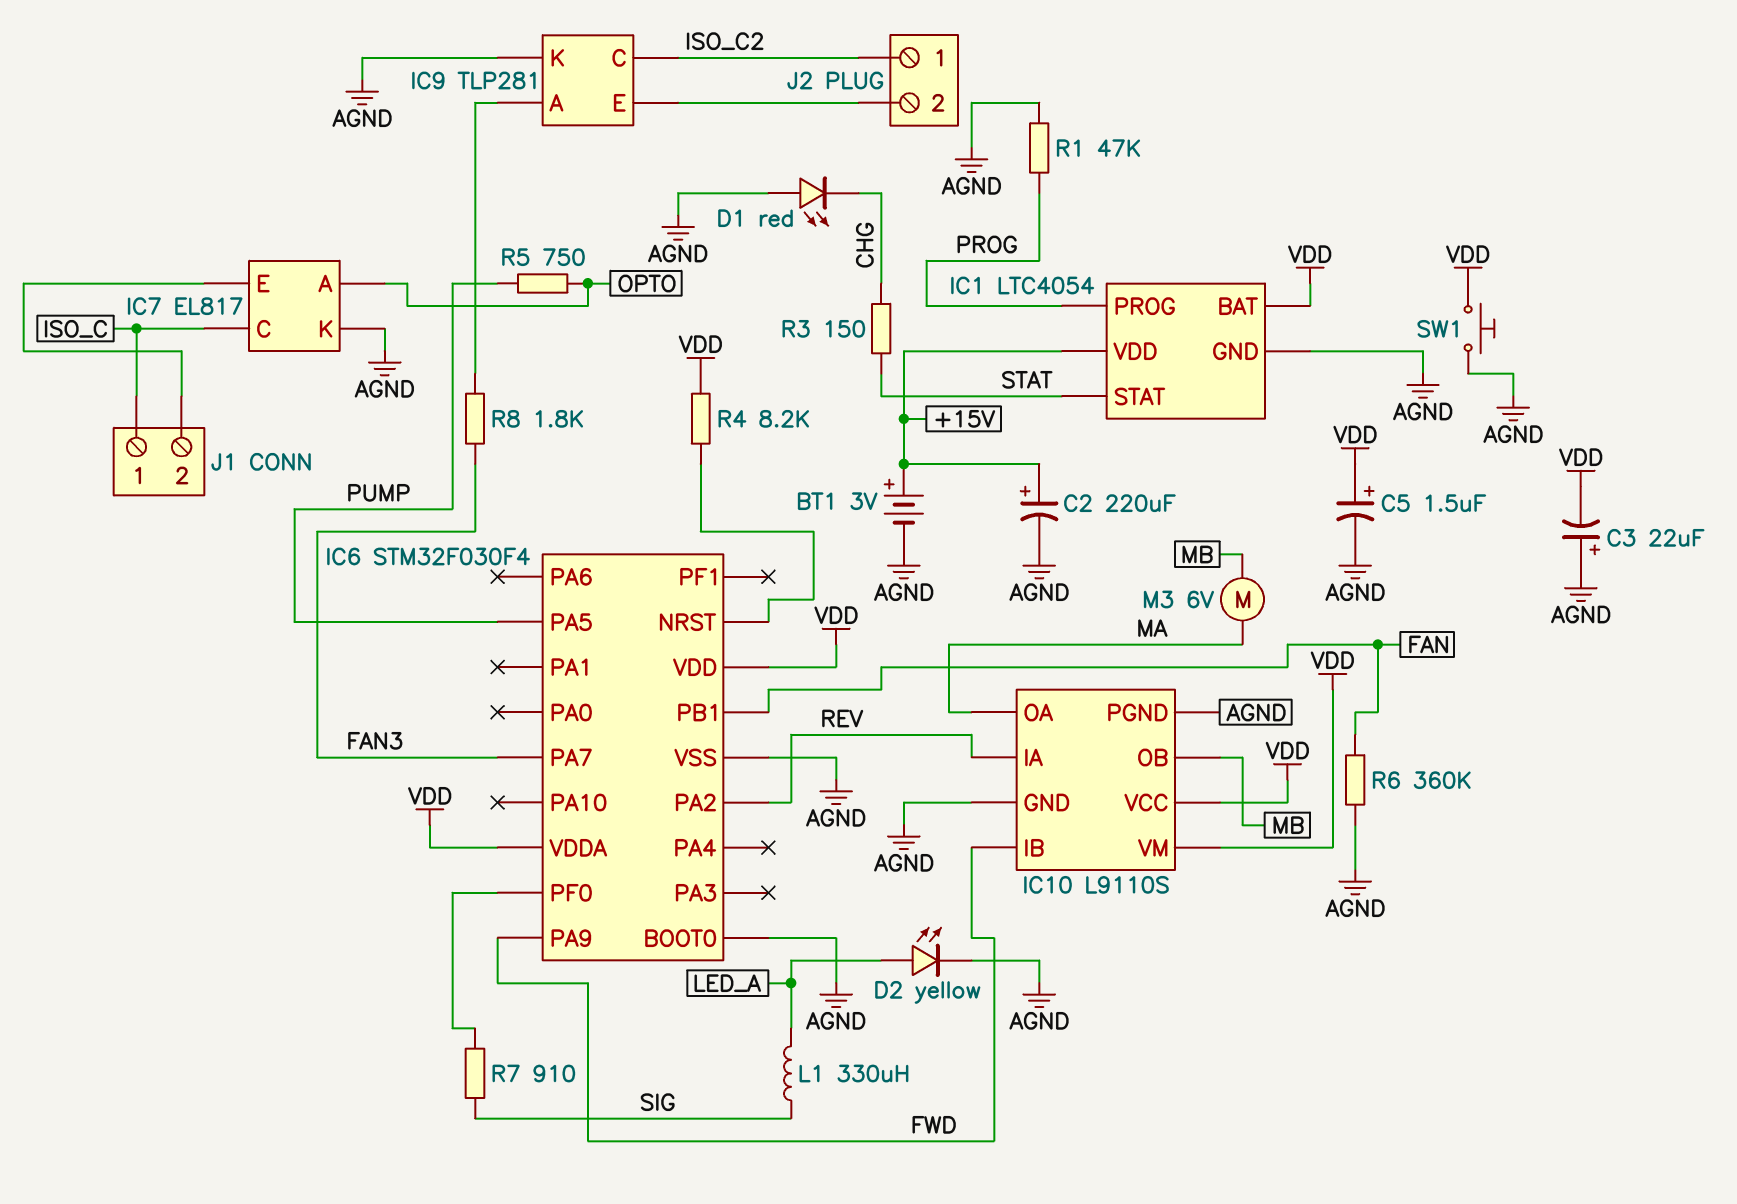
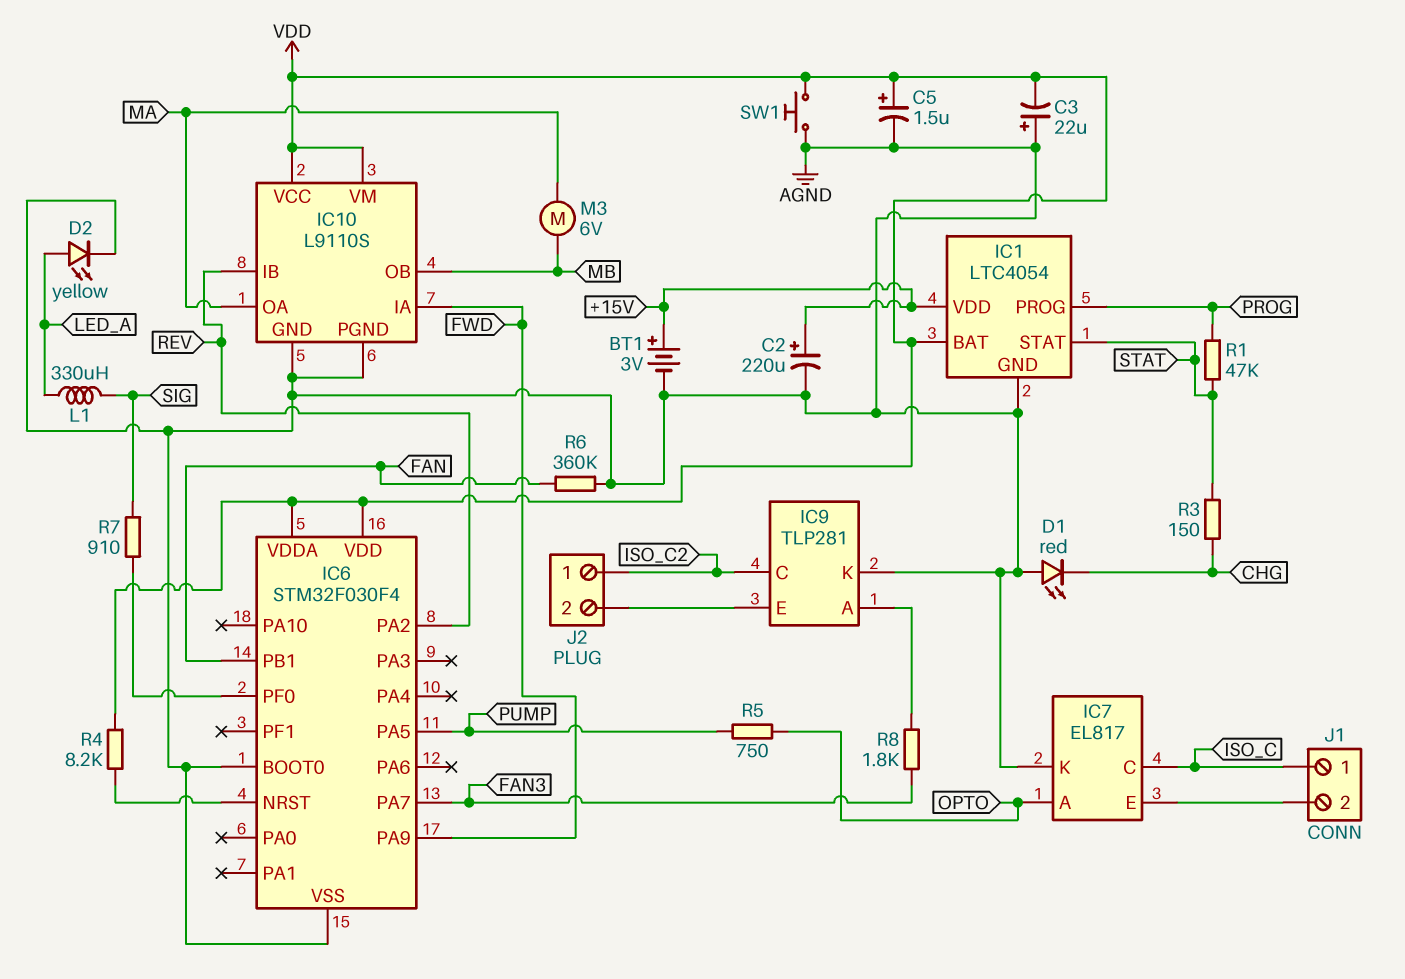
IC10 pin IA: REV -> FWD
IC10 pin IB: FWD -> REV
R1: 47k (AGND, PROG) -> 47k (PROG, STAT)

